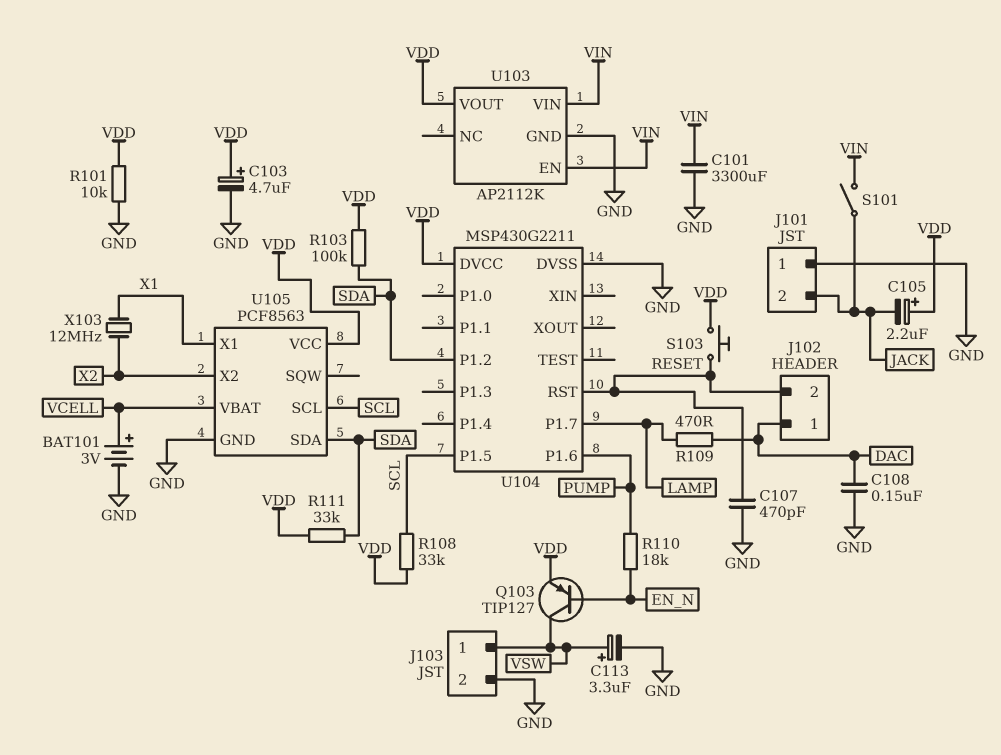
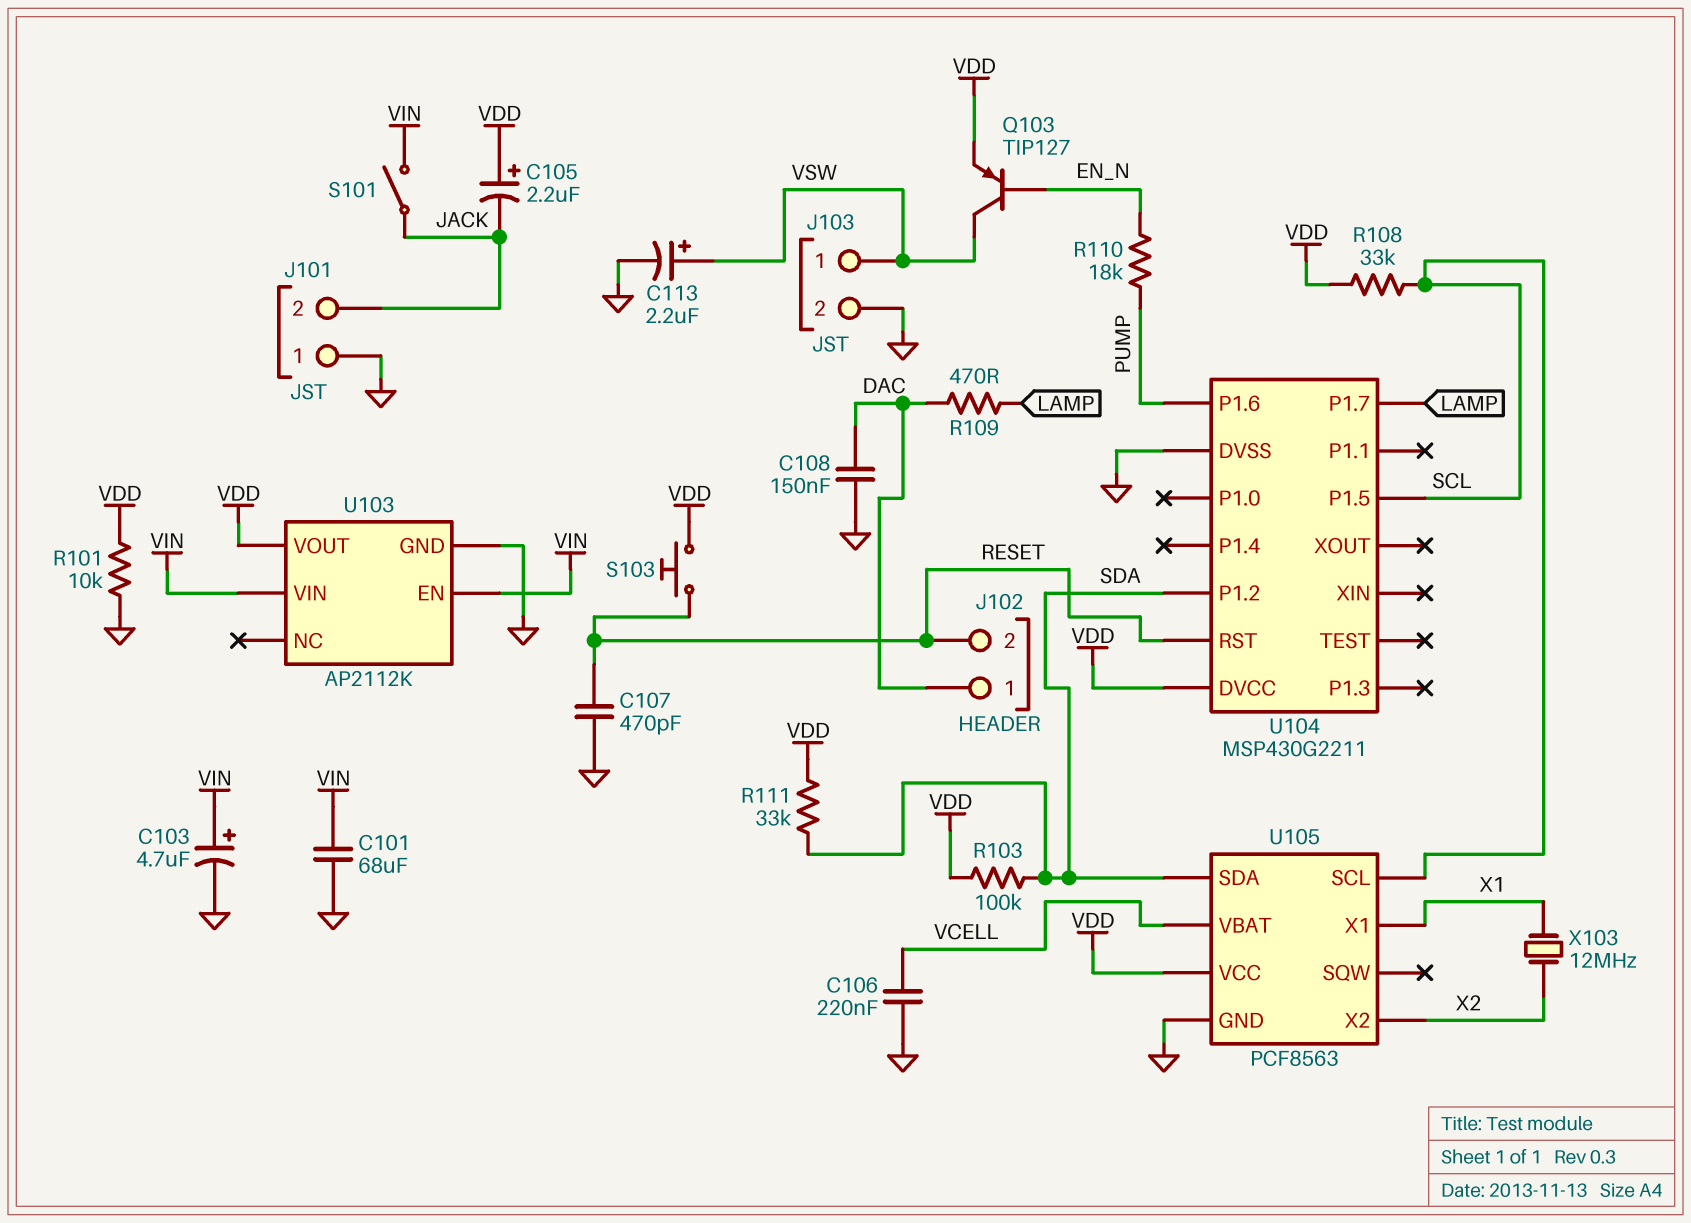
BAT101: 3V (plus VCELL, minus GND) -> none
C101: 3300uF (GND, VIN) -> 68uF (GND, VIN)
C103: 4.7uF (plus VDD, minus GND) -> 4.7uF (plus VIN, minus GND)
C106: none -> 220nF (GND, VCELL)
C113: 3.3uF (plus VSW, minus GND) -> 2.2uF (plus VSW, minus GND)

